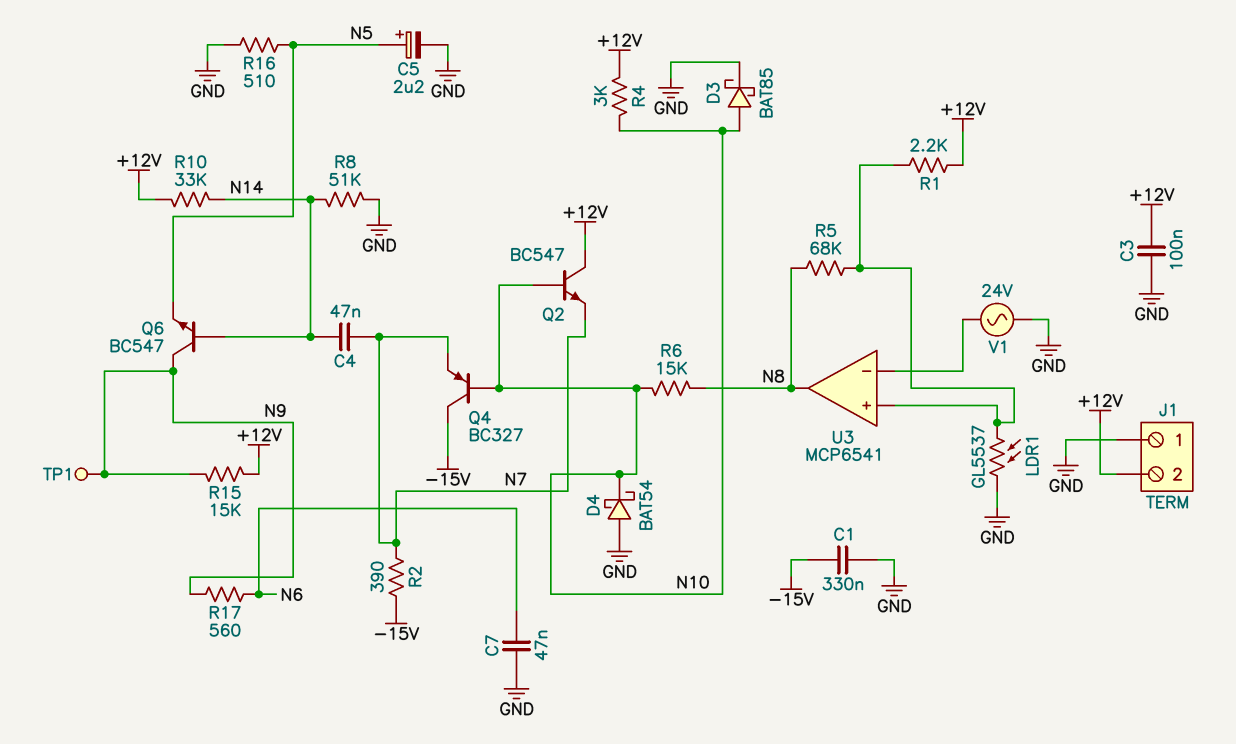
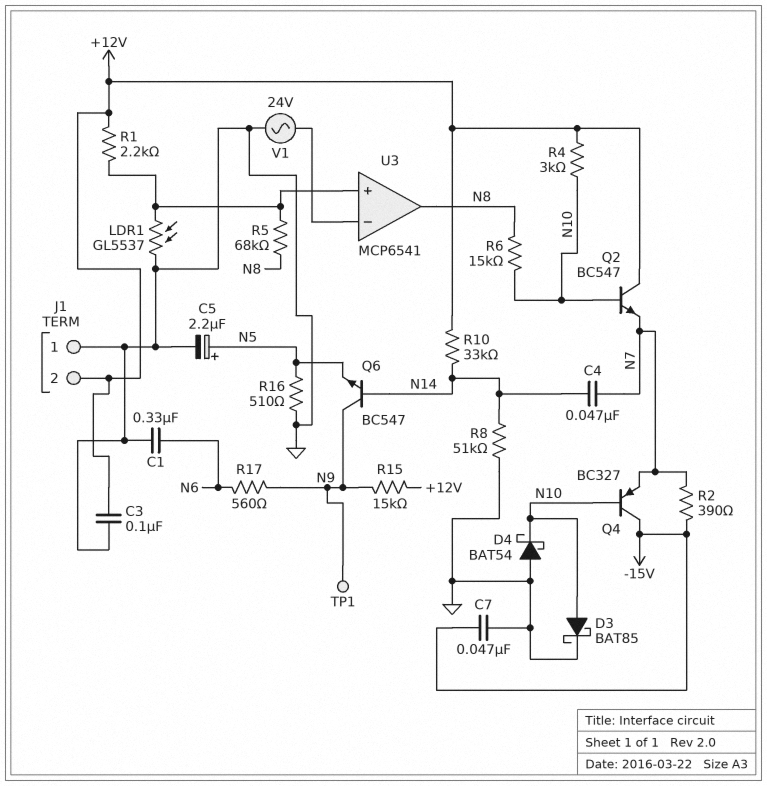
C1: 330nF (-15V, GND) -> 330nF (GND, N6)
C7: 47nF (GND, N6) -> 47nF (-15V, GND)

